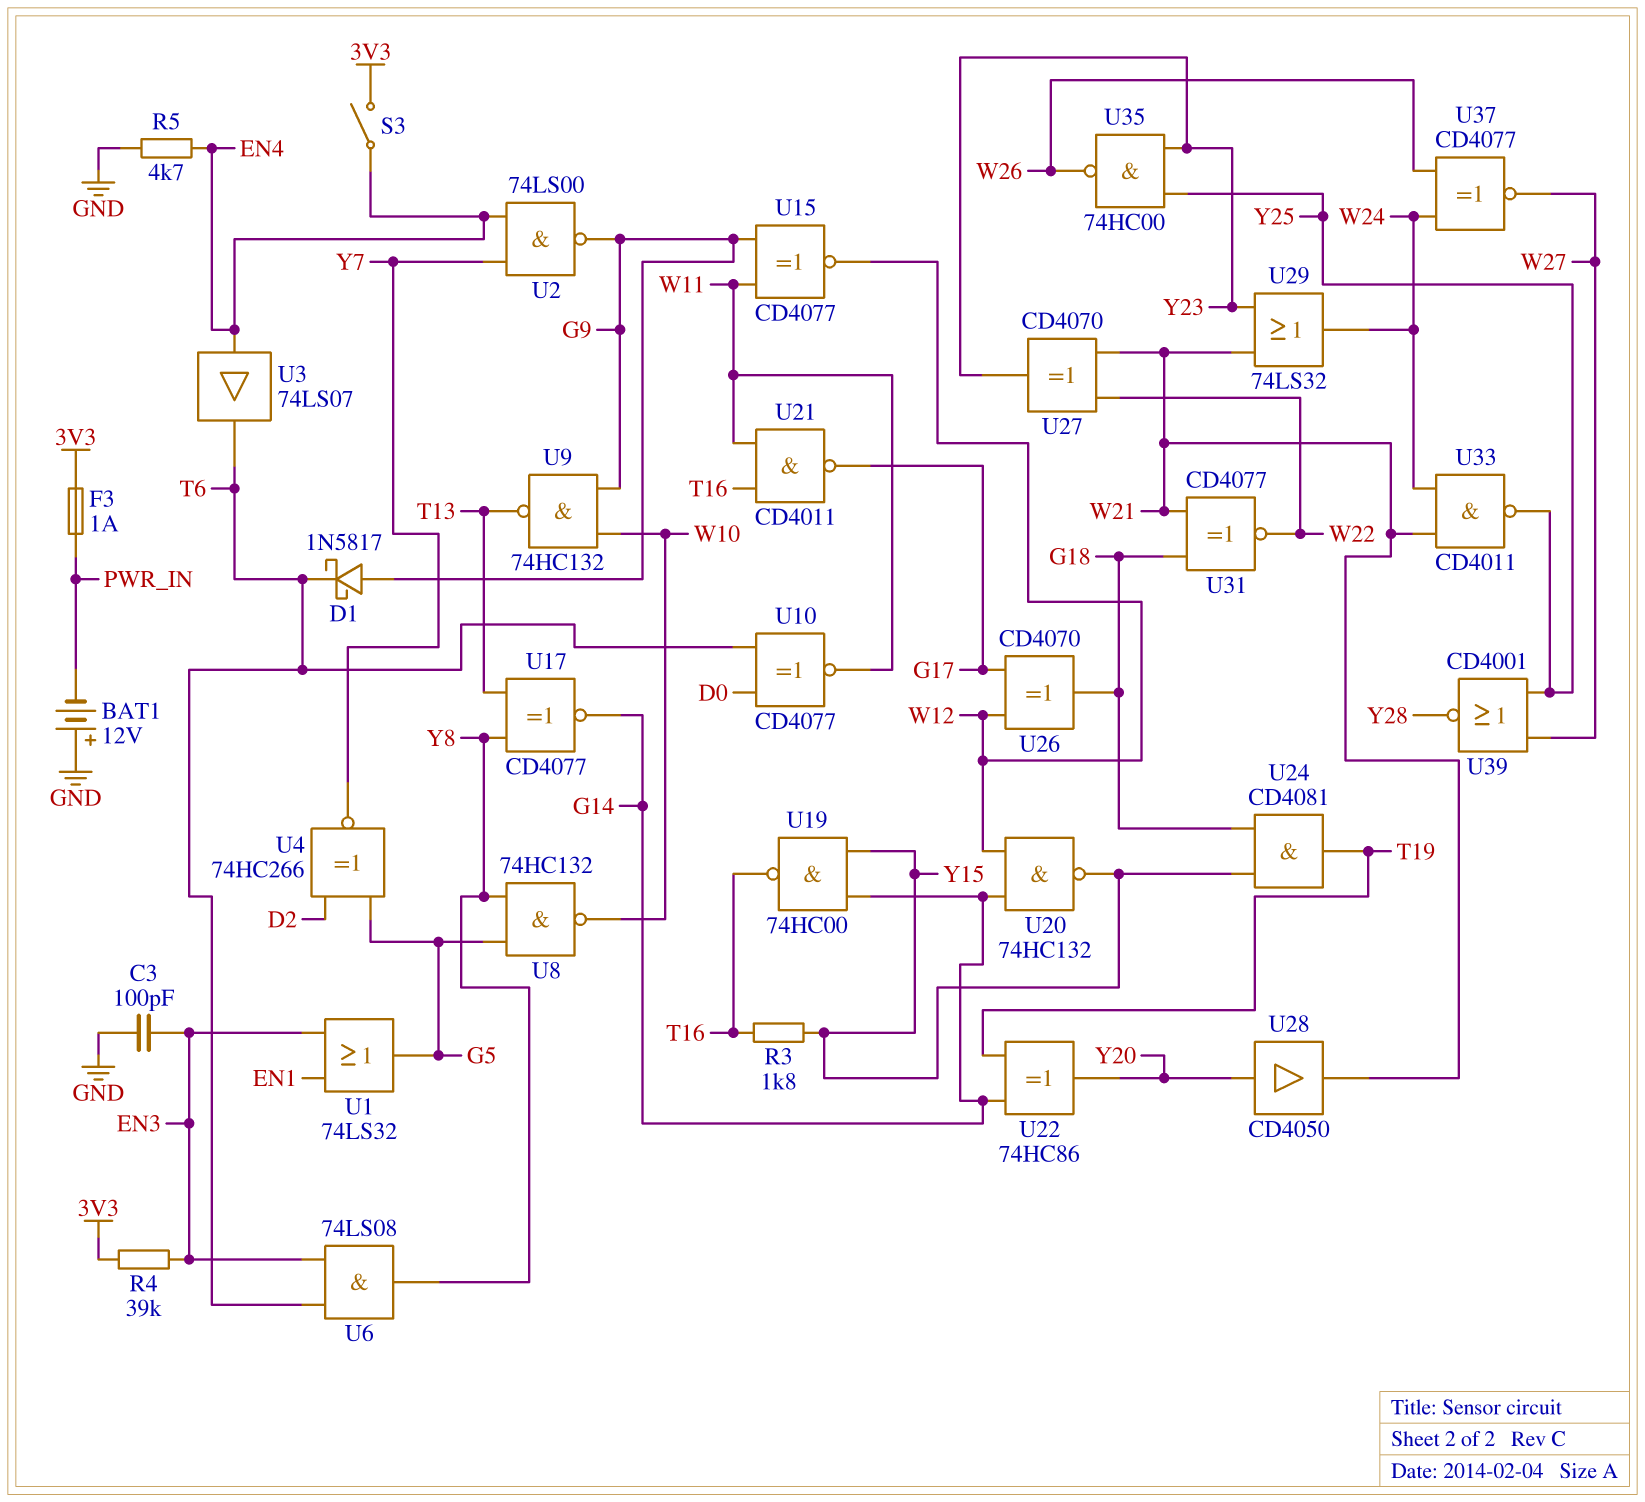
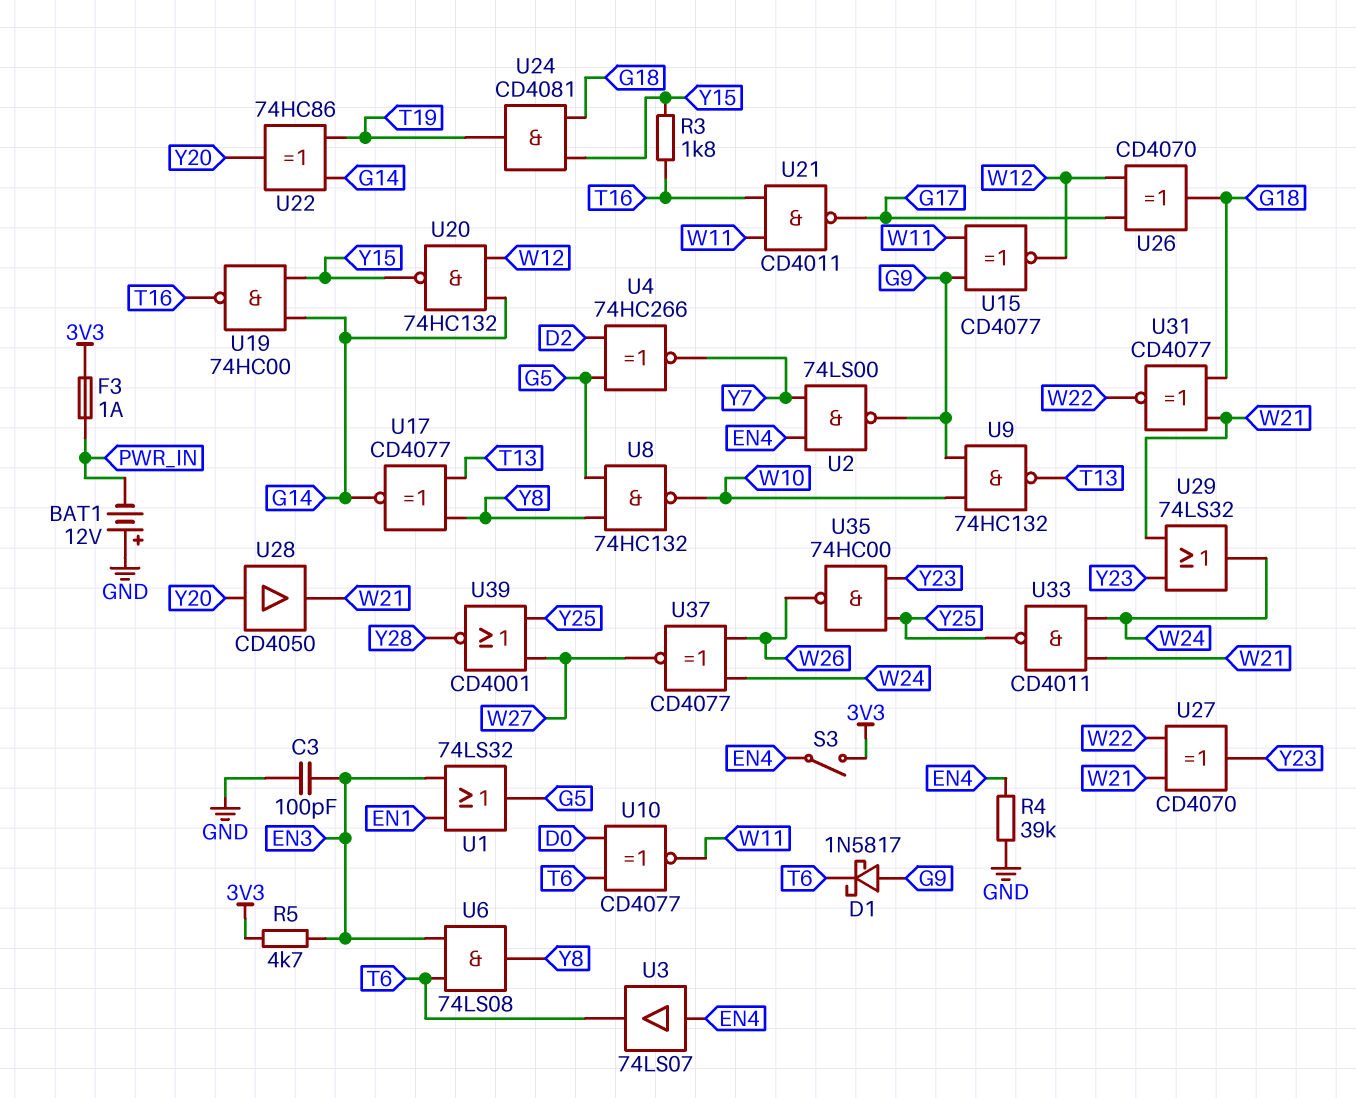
R4: 39k (3V3, EN3) -> 39k (EN4, GND)
R5: 4.7k (EN4, GND) -> 4.7k (3V3, EN3)

